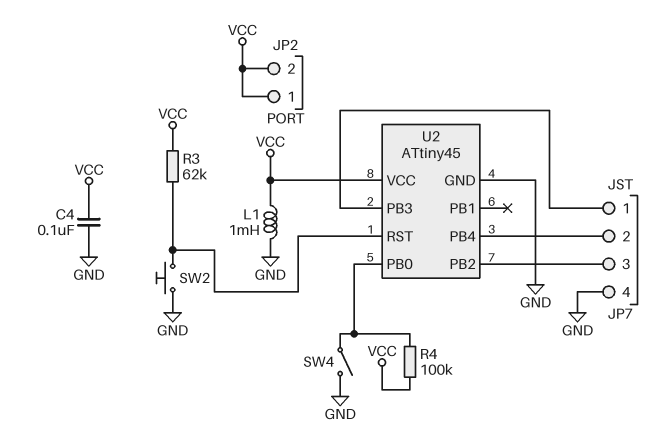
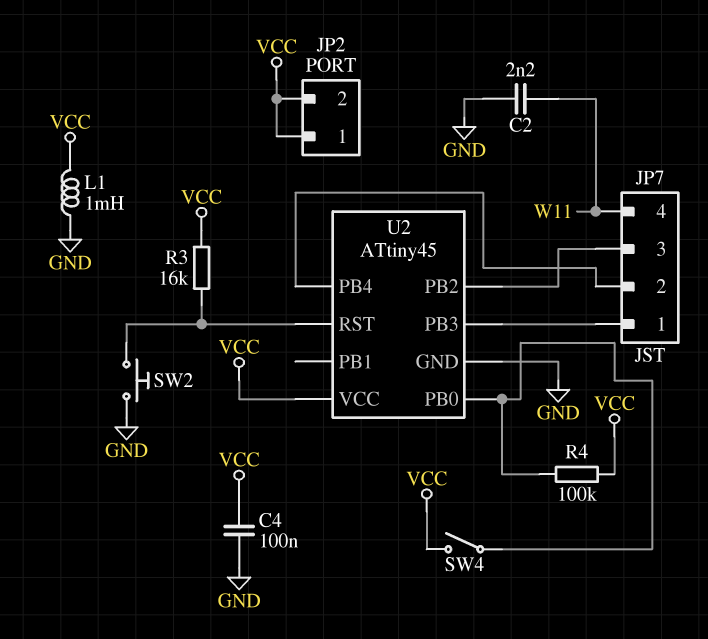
C2: none -> 2.2nF (GND, W11)
JP7 pin 4: GND -> W11
R3: 62k (U2/RST, VCC) -> 16k (U2/RST, VCC)
SW4: switch (GND, U2/PB0) -> switch (U2/PB0, VCC)

